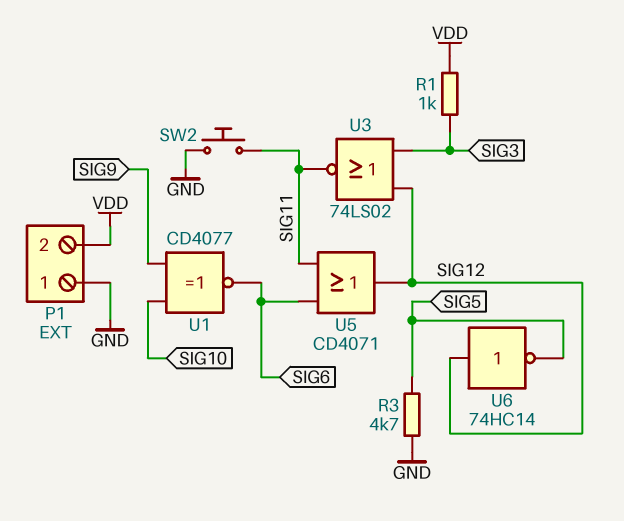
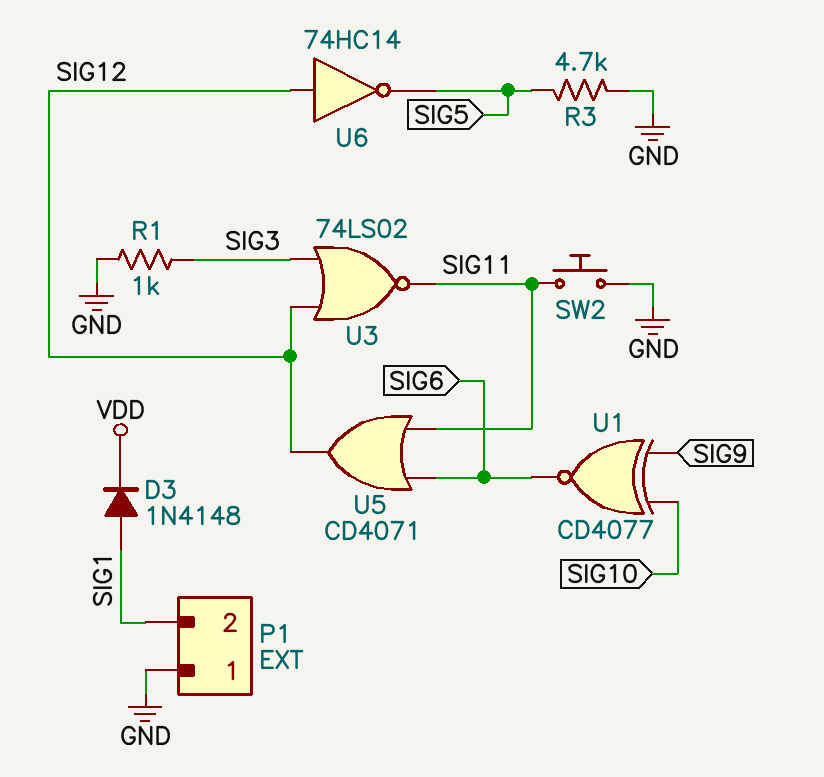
D3: none -> diode 1N4148 (A SIG1, K VDD)
P1 pin 2: VDD -> SIG1
R1: 1k (SIG3, VDD) -> 1k (GND, SIG3)

